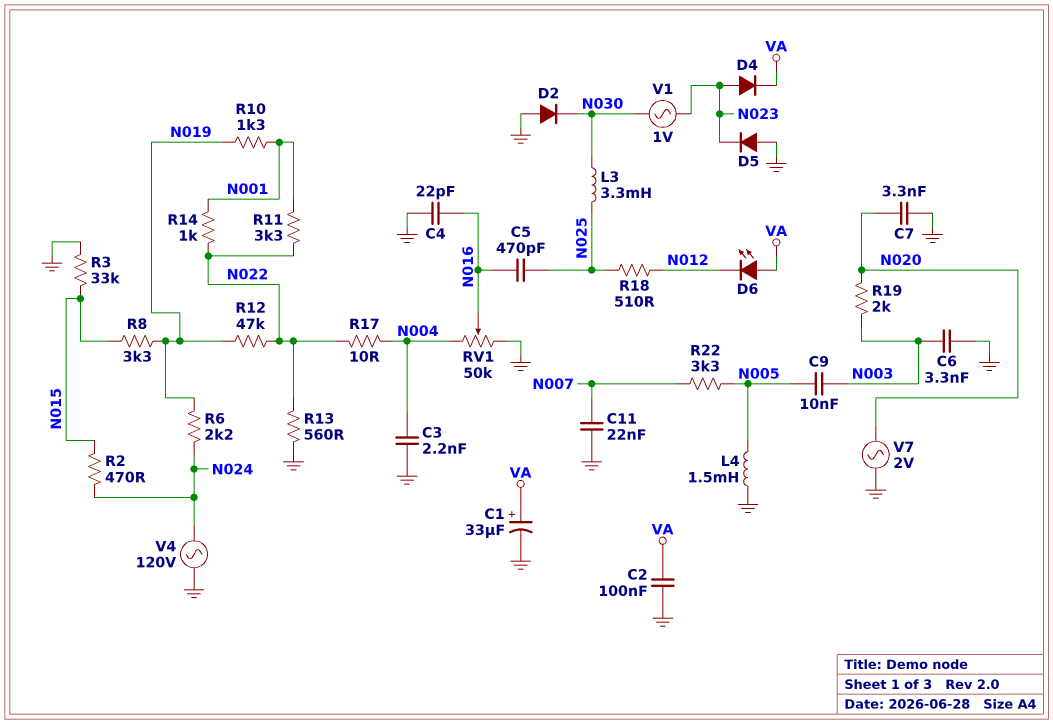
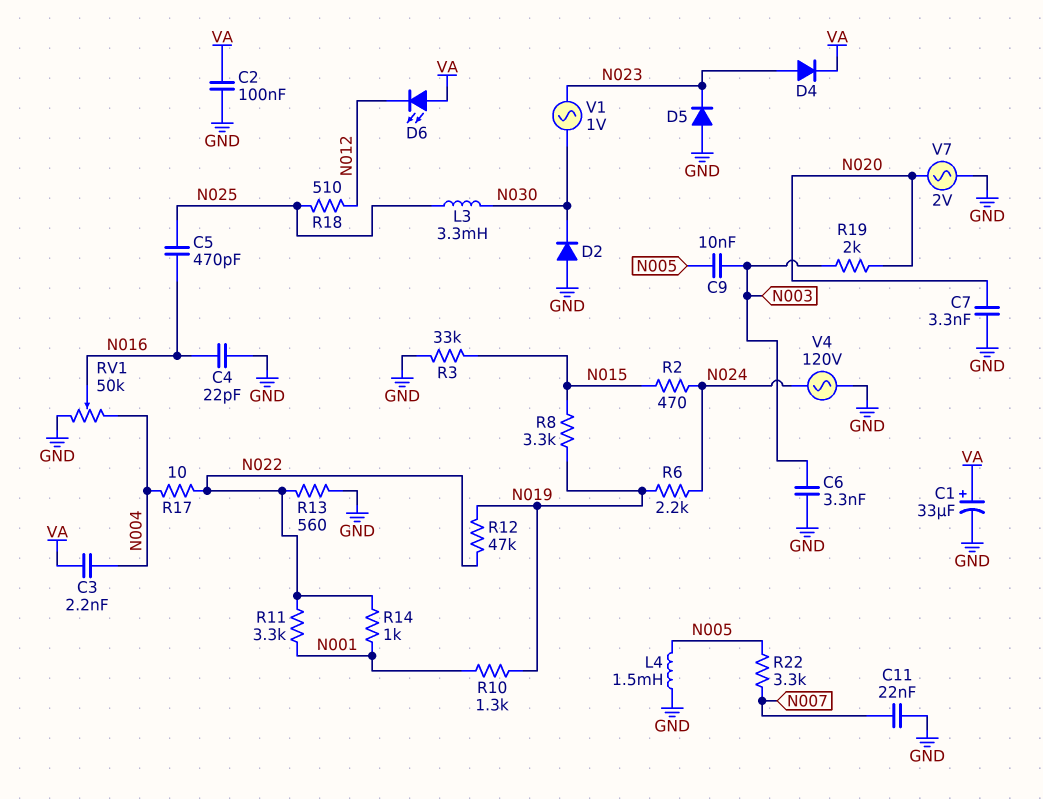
C3: 2.2nF (GND, N004) -> 2.2nF (N004, VA)

